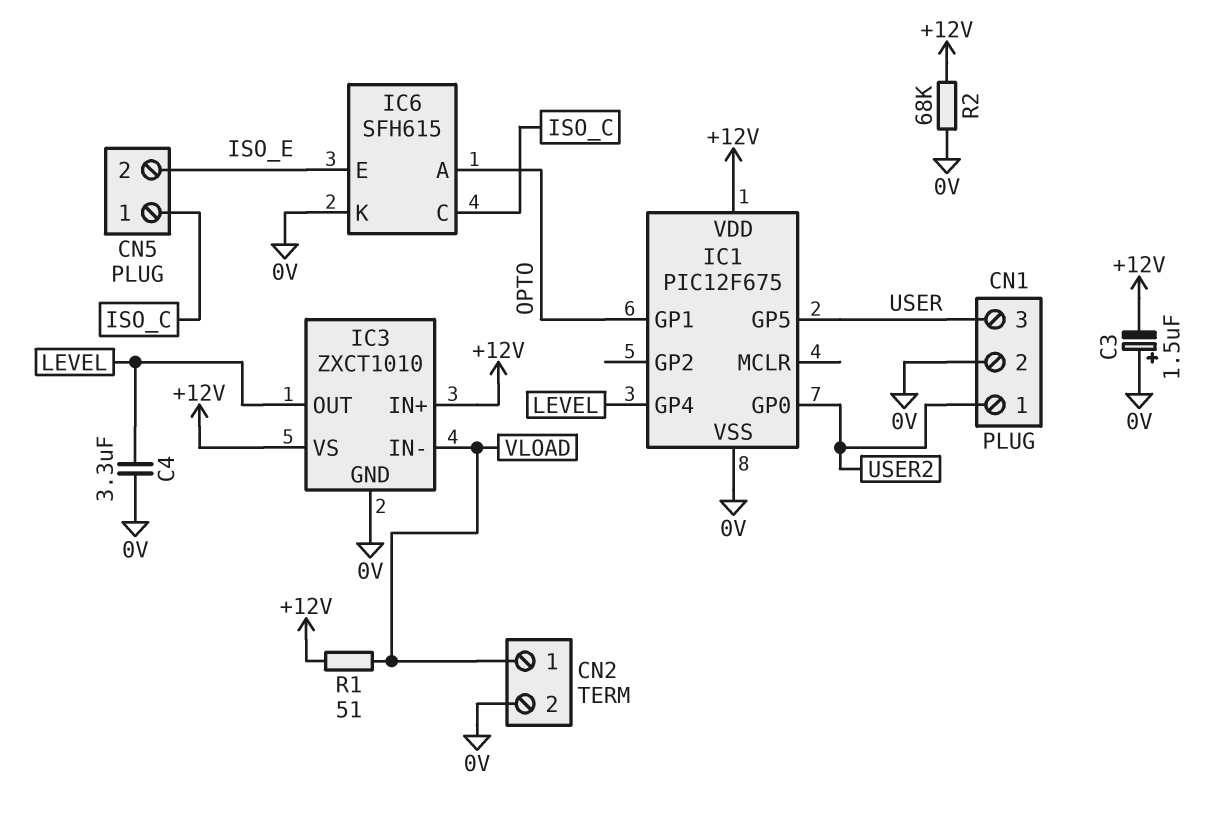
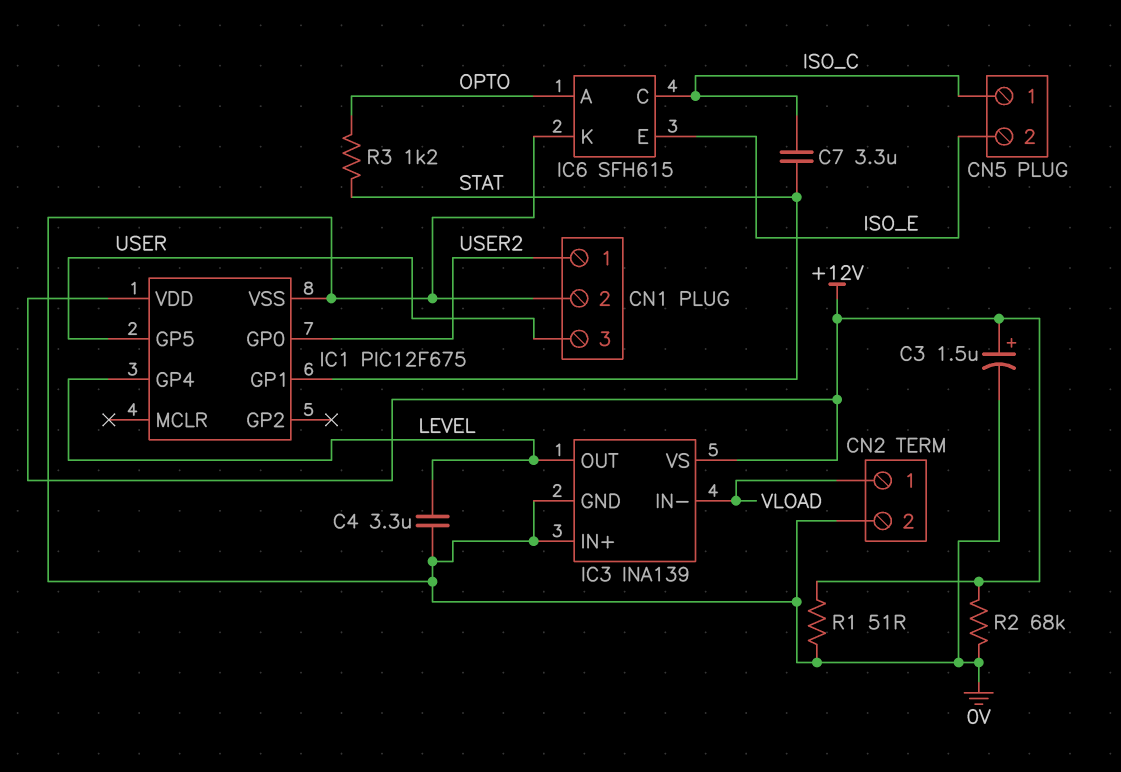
C3: 1.5uF (plus 0V, minus +12V) -> 1.5uF (plus +12V, minus 0V)
C7: none -> 3.3uF (ISO_C, STAT)
IC1 pin GP1: OPTO -> STAT
IC3: ZXCT1010 -> INA139
IC3 pin IN+: +12V -> 0V
R1: 51 (+12V, VLOAD) -> 51 (+12V, 0V)
R3: none -> 1.2k (OPTO, STAT)

